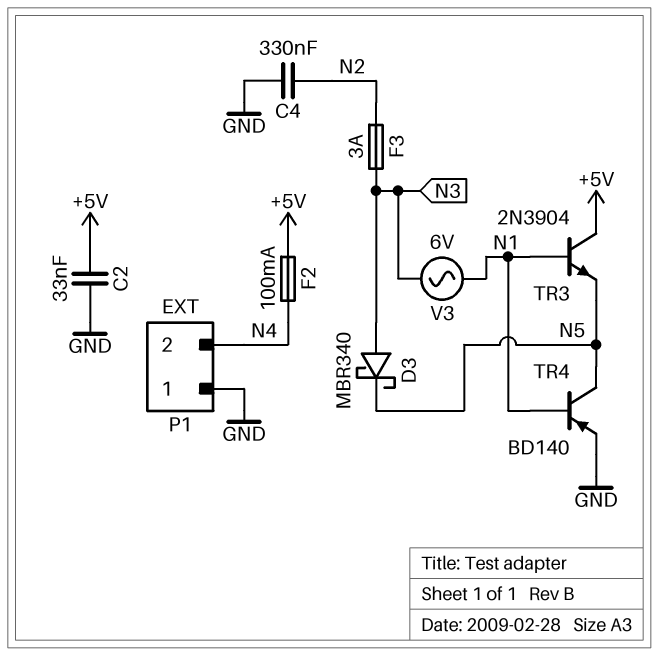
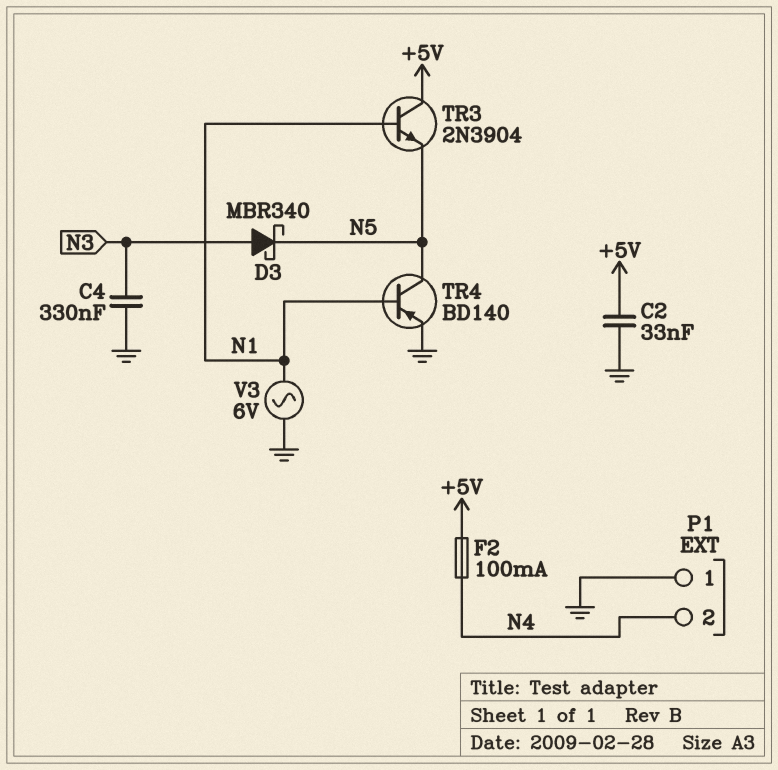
C4: 330nF (GND, N2) -> 330nF (GND, N3)
F3: 3A (N2, N3) -> none
V3: AC 6V (N1, N3) -> AC 6V (GND, N1)

